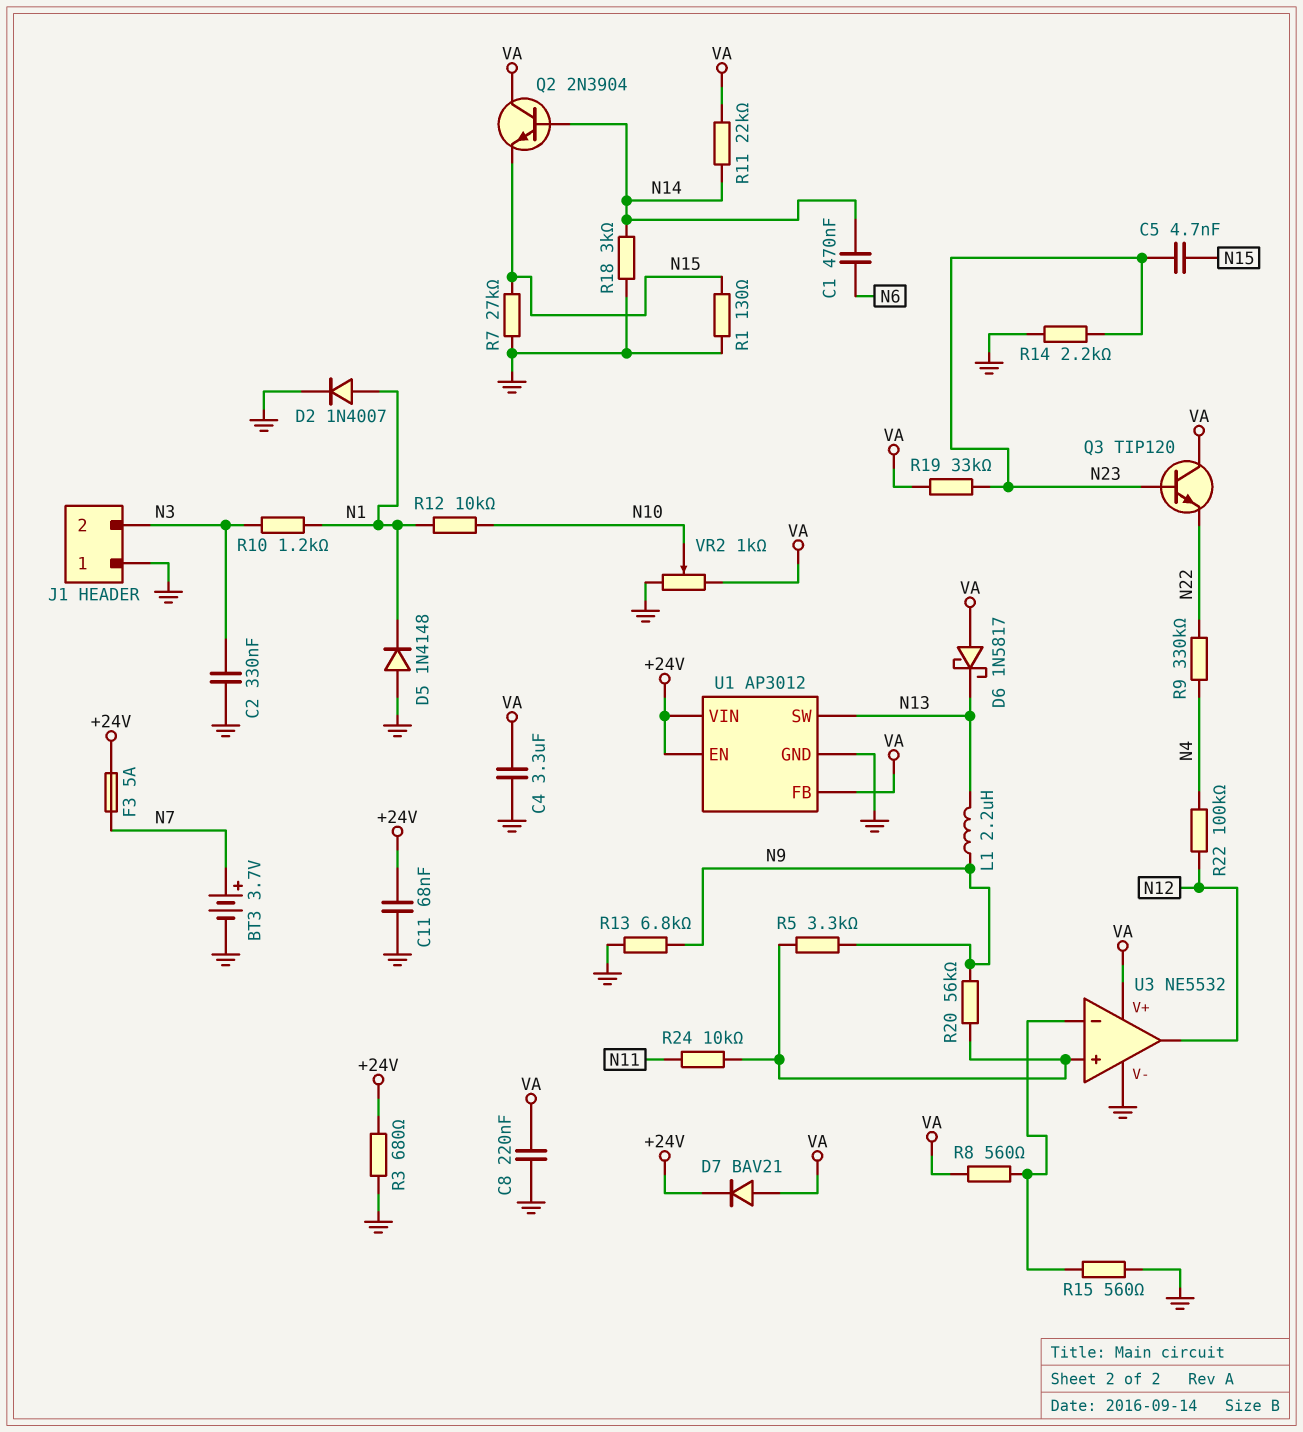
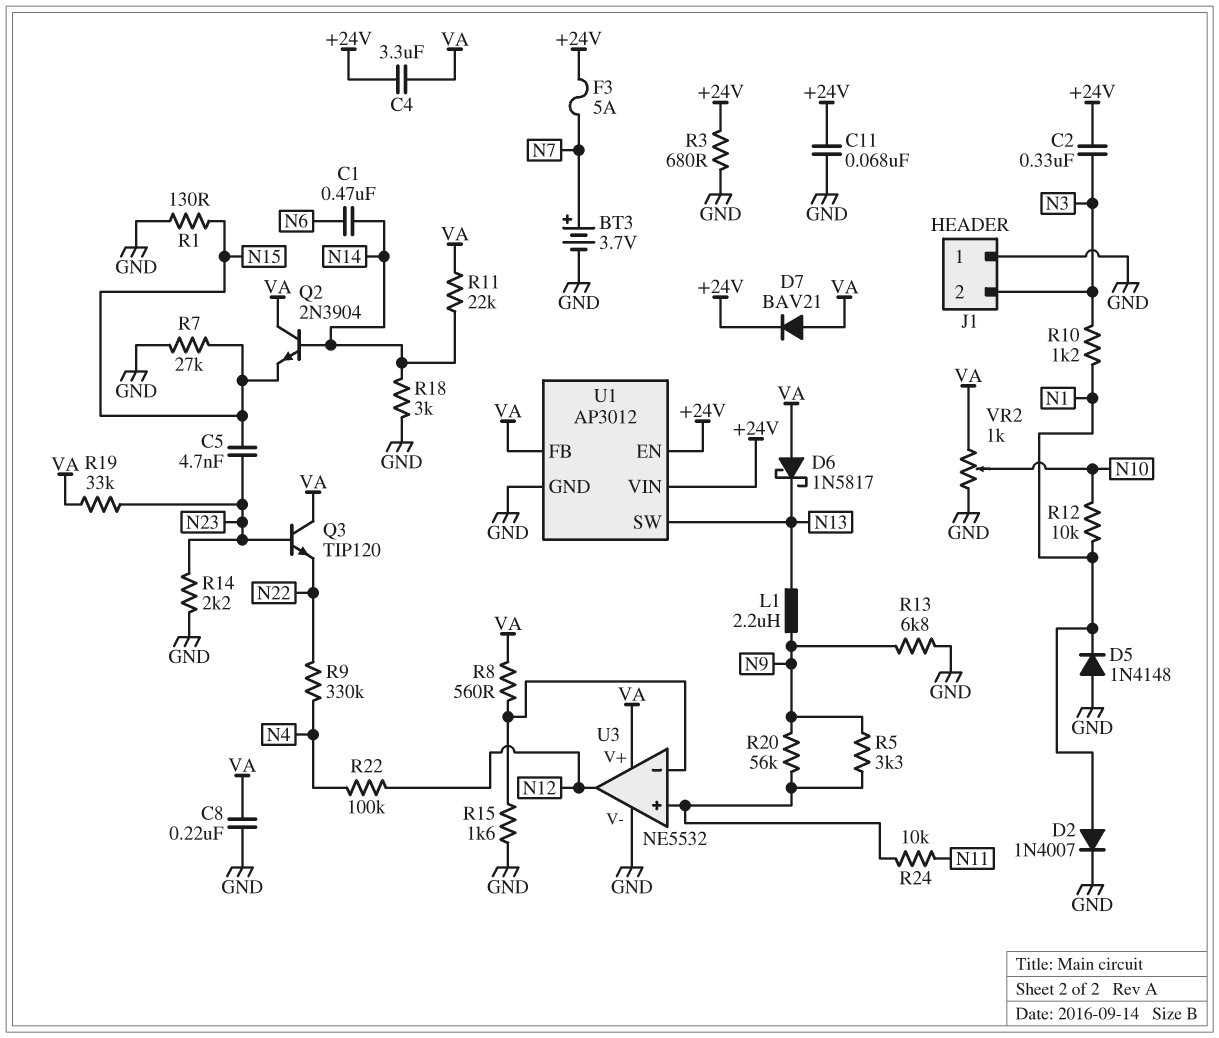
C2: 330nF (GND, N3) -> 330nF (+24V, N3)
C4: 3.3uF (GND, VA) -> 3.3uF (+24V, VA)
R15: 560 (GND, U3/in-) -> 1.6k (GND, U3/in-)

